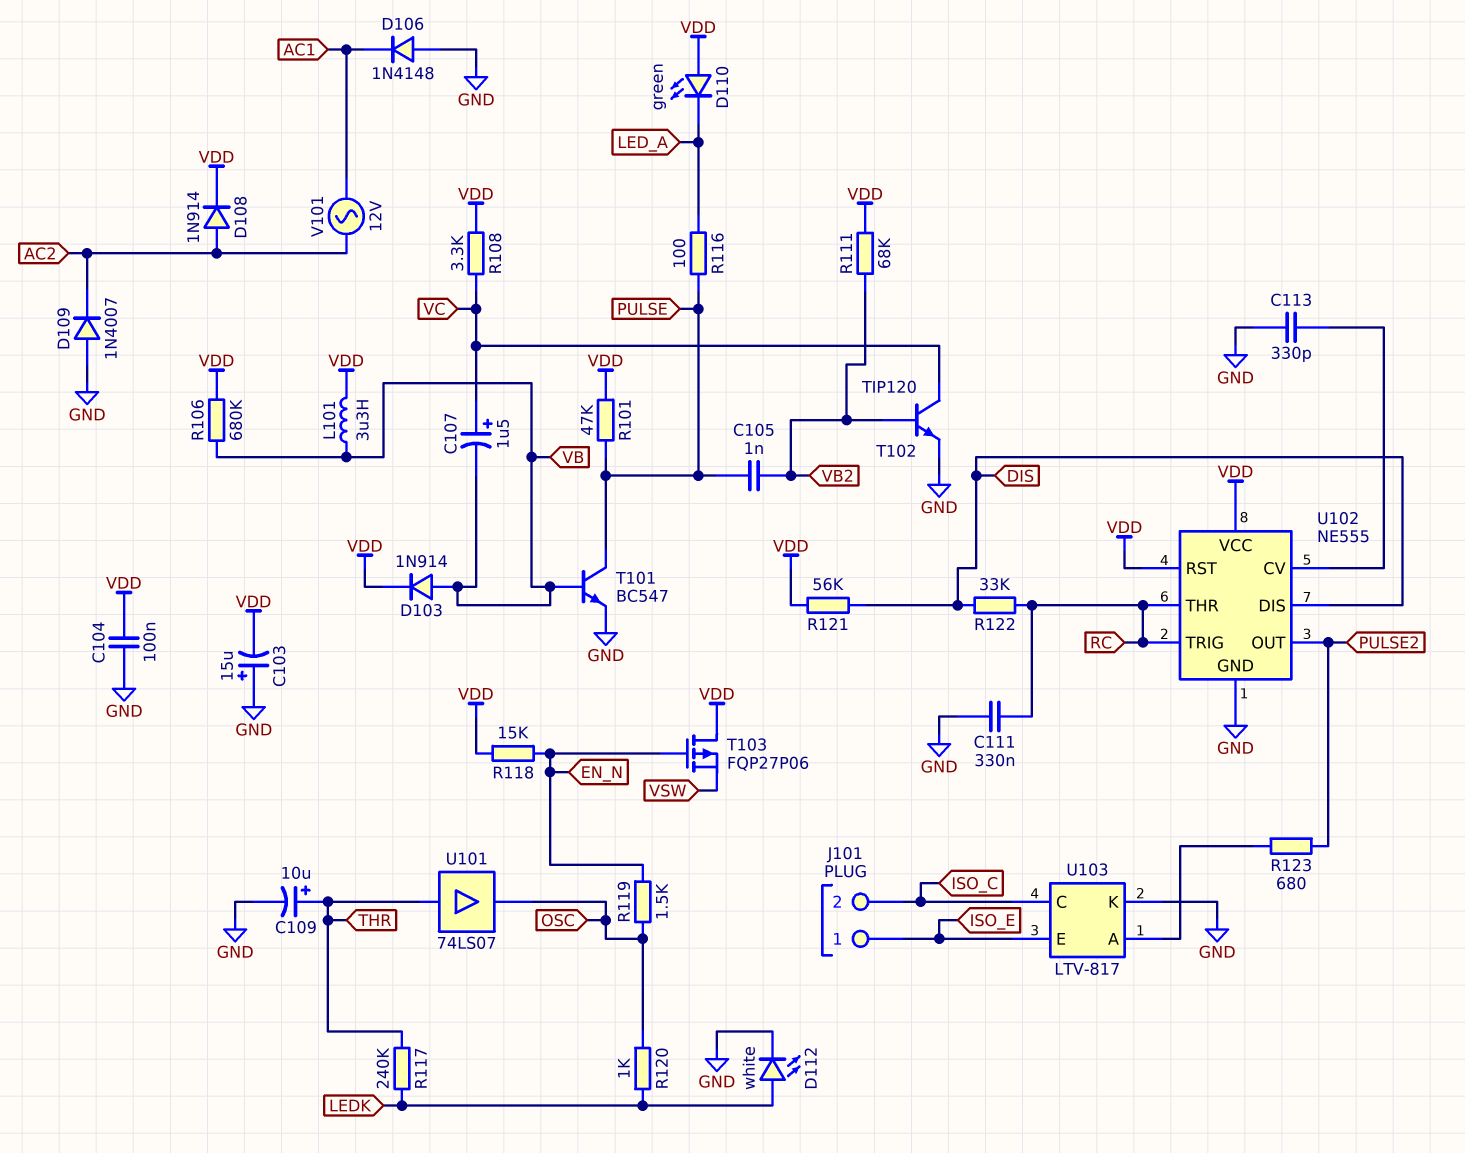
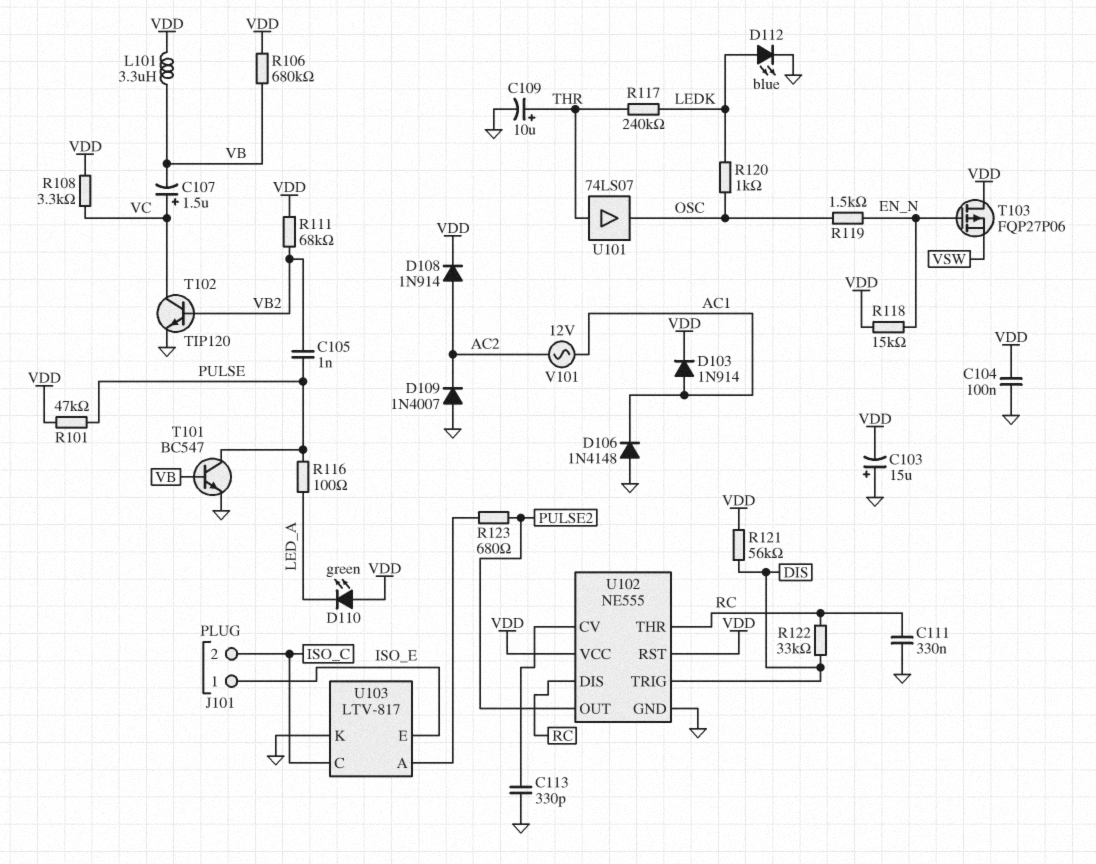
D103: diode 1N914 (A VB, K VDD) -> diode 1N914 (A AC1, K VDD)
D112: LED white (A LEDK, K GND) -> LED blue (A LEDK, K GND)
U102 pin DIS: DIS -> RC
U102 pin TRIG: RC -> DIS

